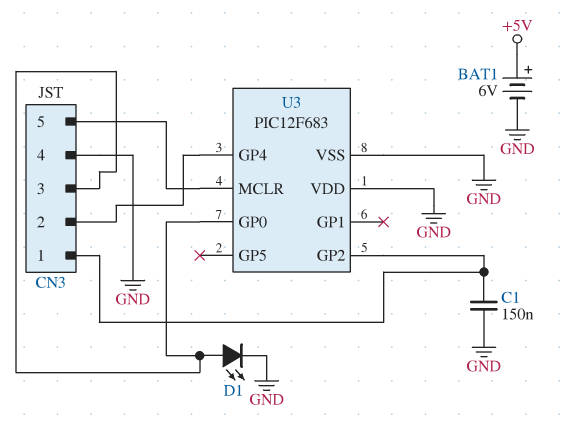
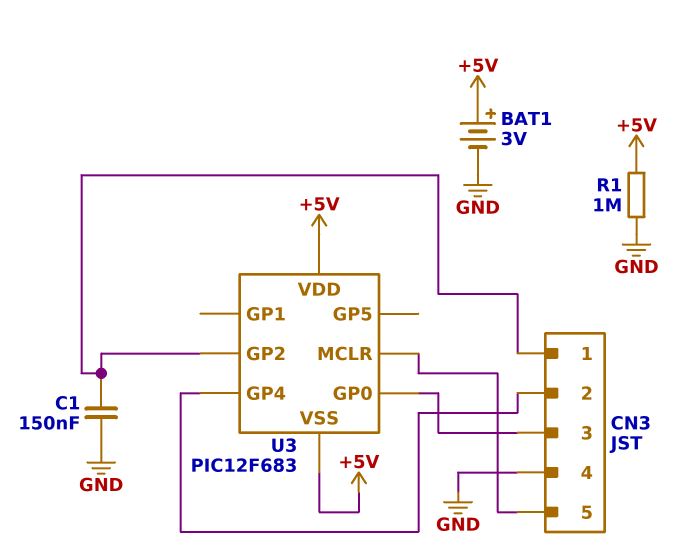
BAT1: 6V (plus +5V, minus GND) -> 3V (plus +5V, minus GND)
D1: LED (A CN3/3, K GND) -> none
R1: none -> 1M (+5V, GND)
U3 pin VDD: GND -> +5V
U3 pin VSS: GND -> +5V

